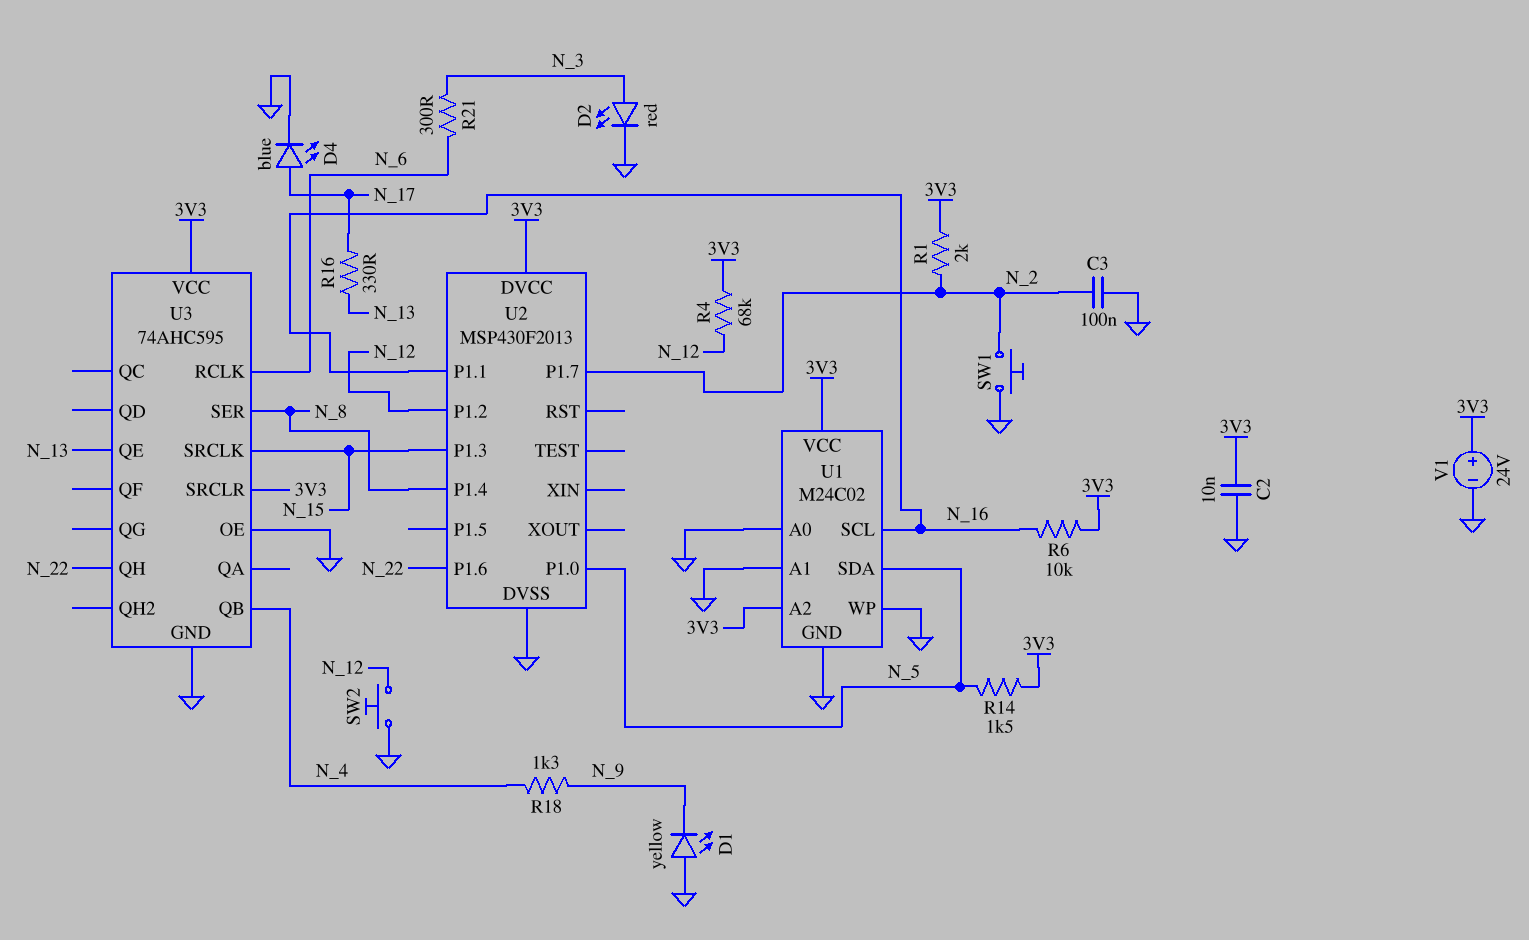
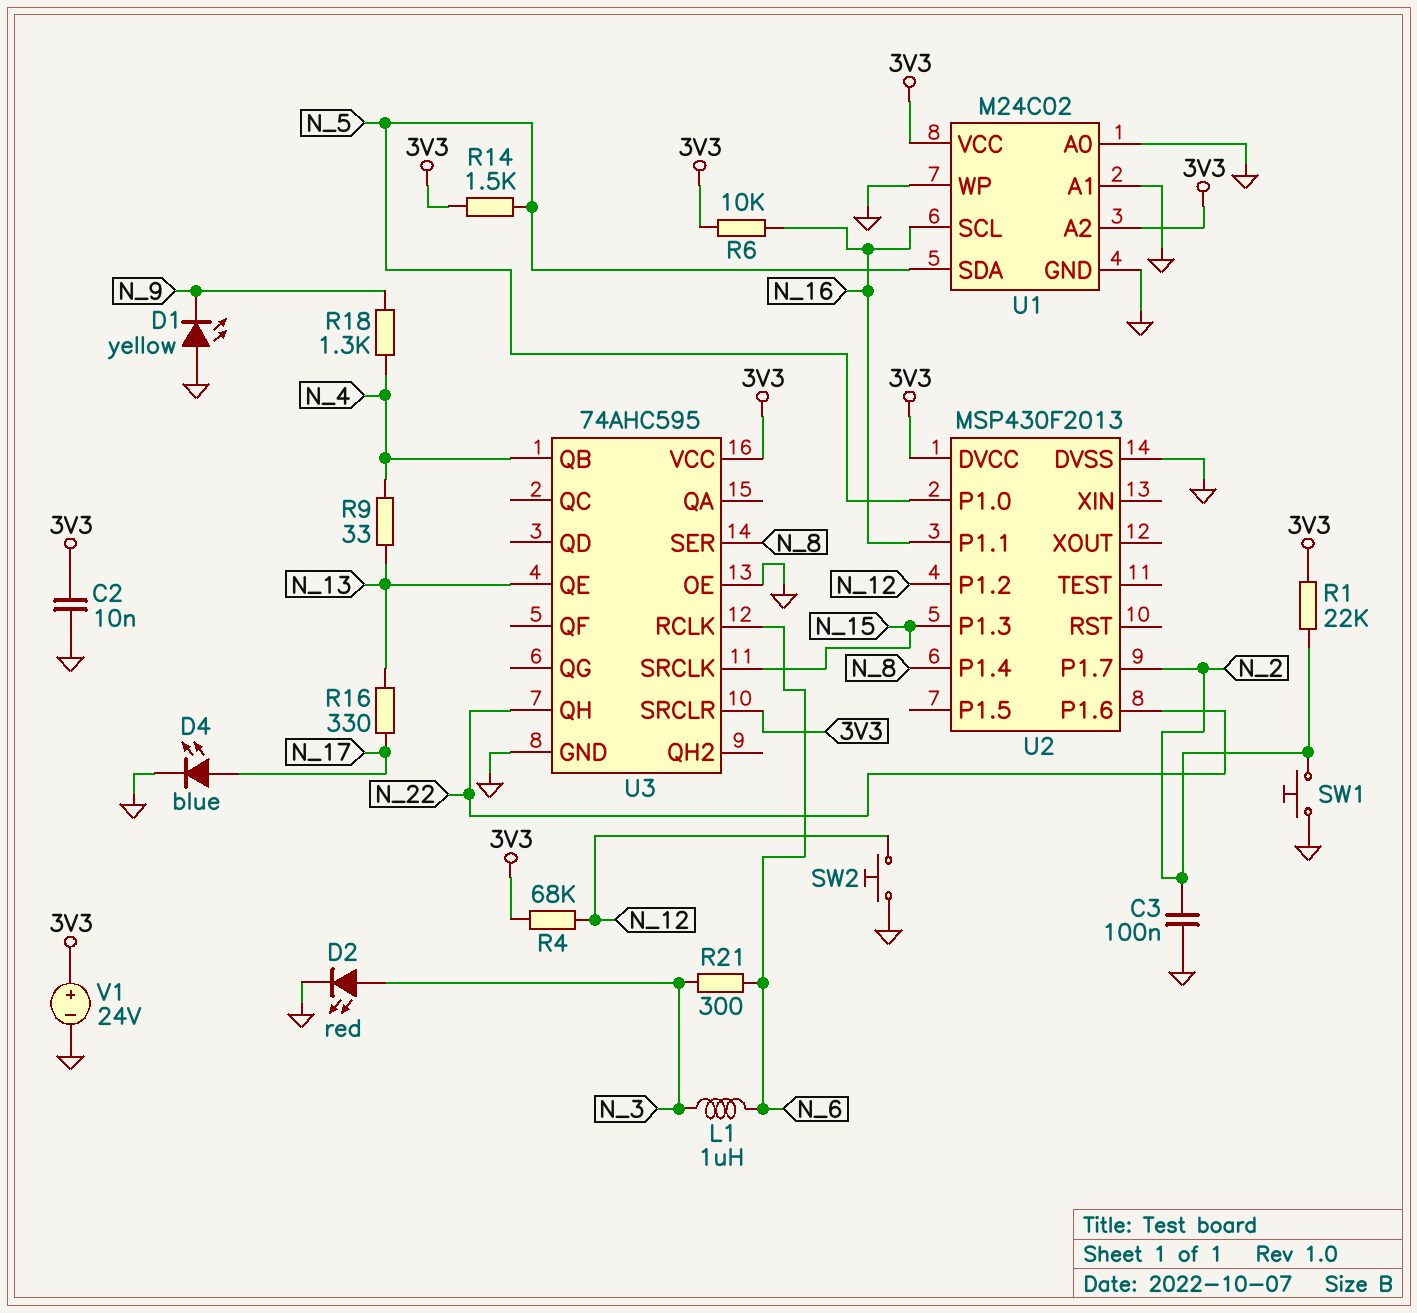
L1: none -> 1uH (N_3, N_6)
R1: 2k (3V3, N_2) -> 22k (3V3, N_2)
R9: none -> 33 (N_4, N_13)

